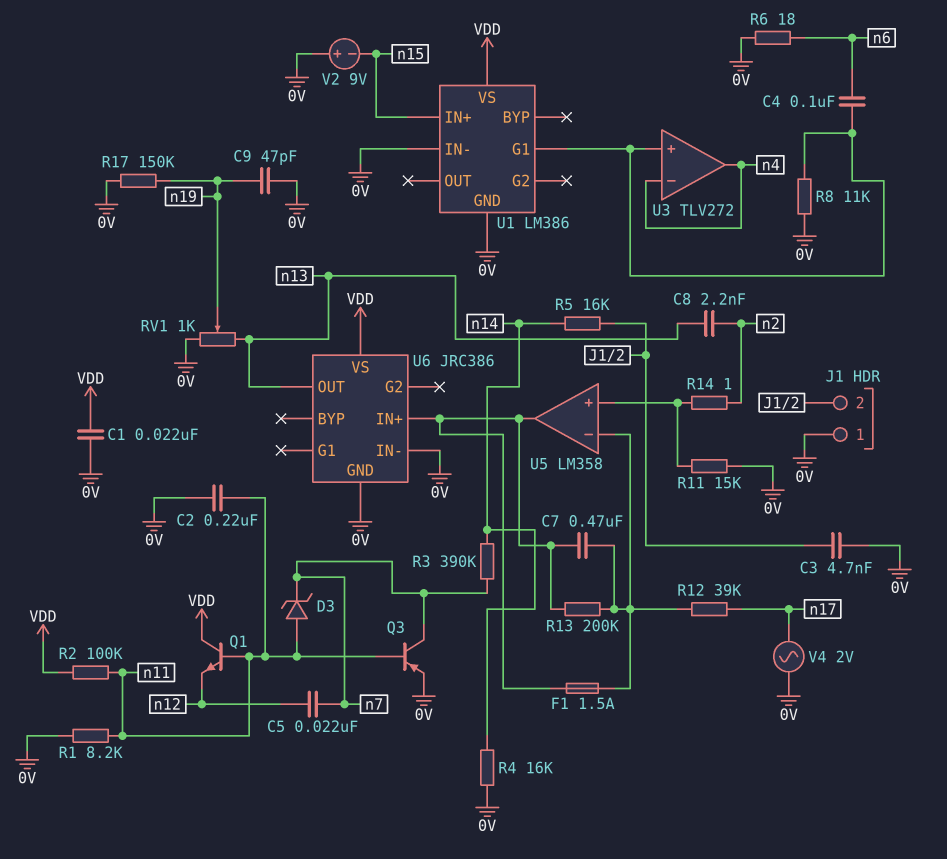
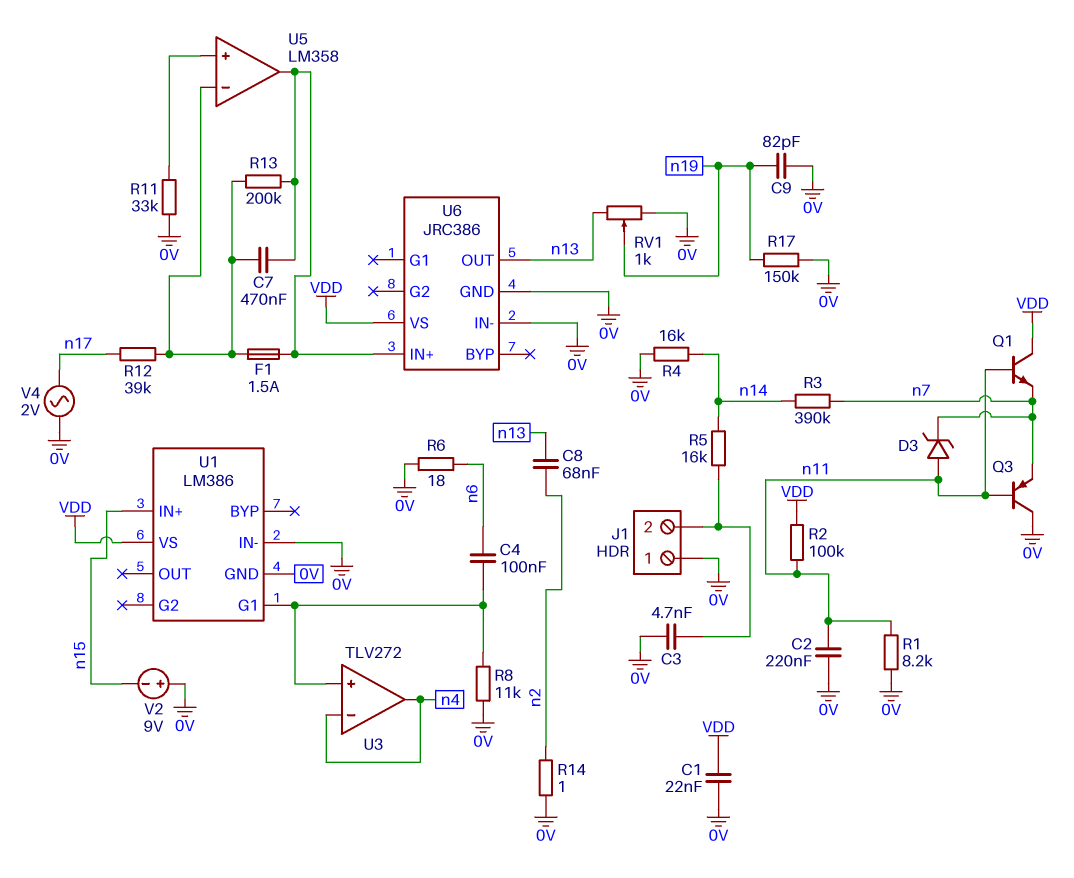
C5: 22nF (n7, n12) -> none
C8: 2.2nF (n2, n13) -> 68nF (n2, n13)
C9: 47pF (0V, n19) -> 82pF (0V, n19)
Q1: NPN (B n11, C VDD, E n12) -> NPN (B n11, C VDD, E n7)
Q3: PNP (B n11, C n7, E 0V) -> PNP (B n11, C 0V, E n7)
R11: 15k (0V, U5/in+) -> 33k (0V, U5/in+)
R14: 1 (U5/in+, n2) -> 1 (0V, n2)

